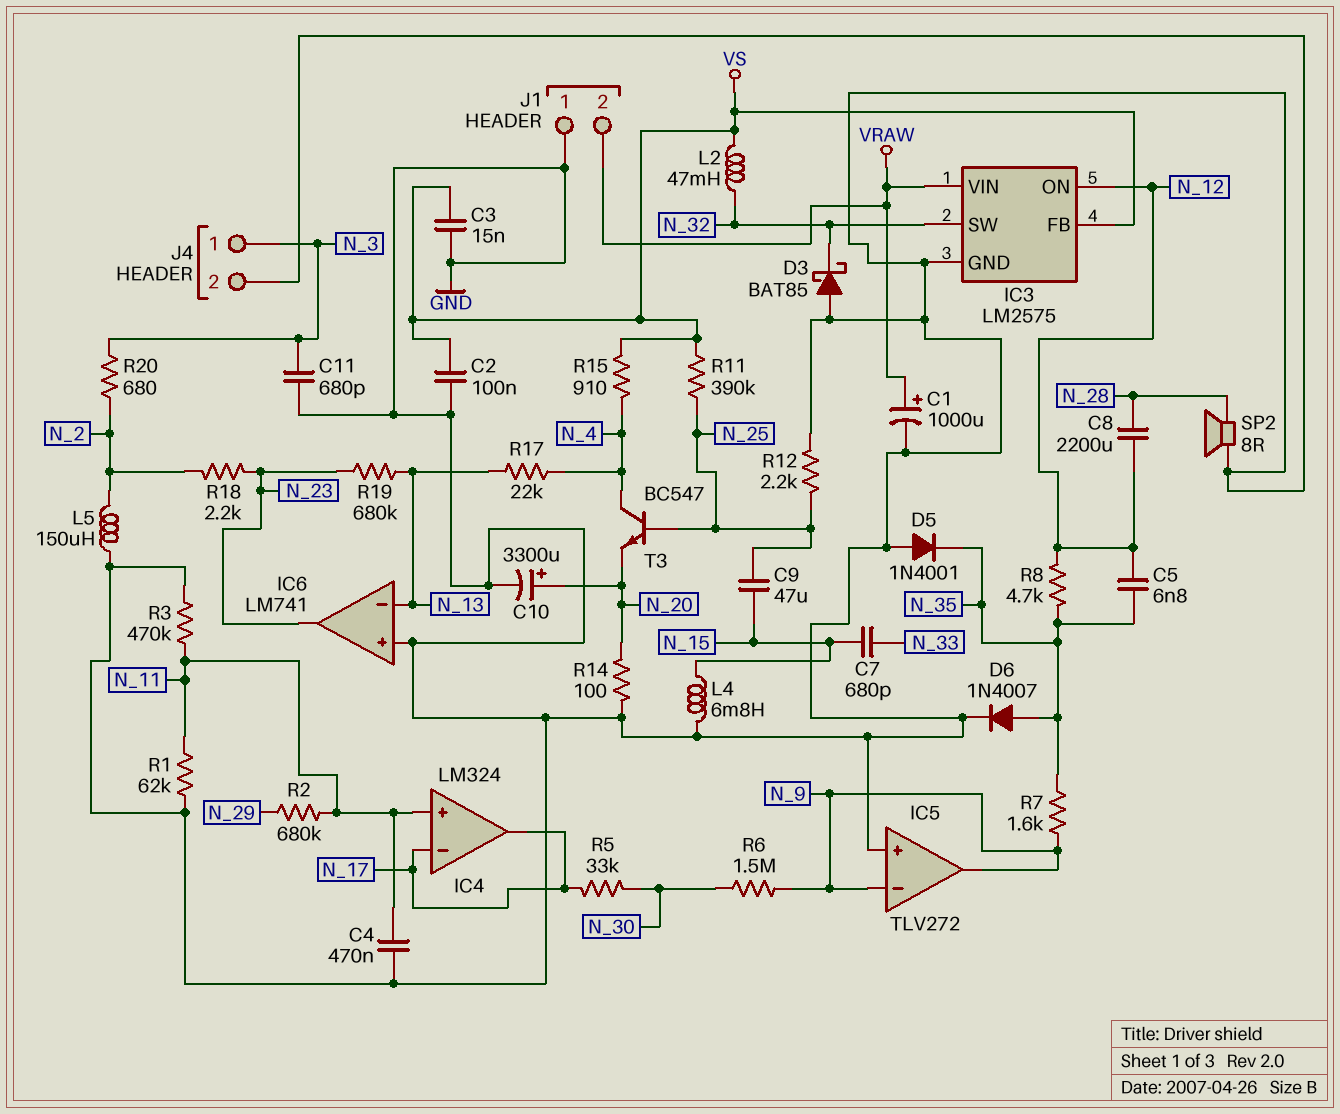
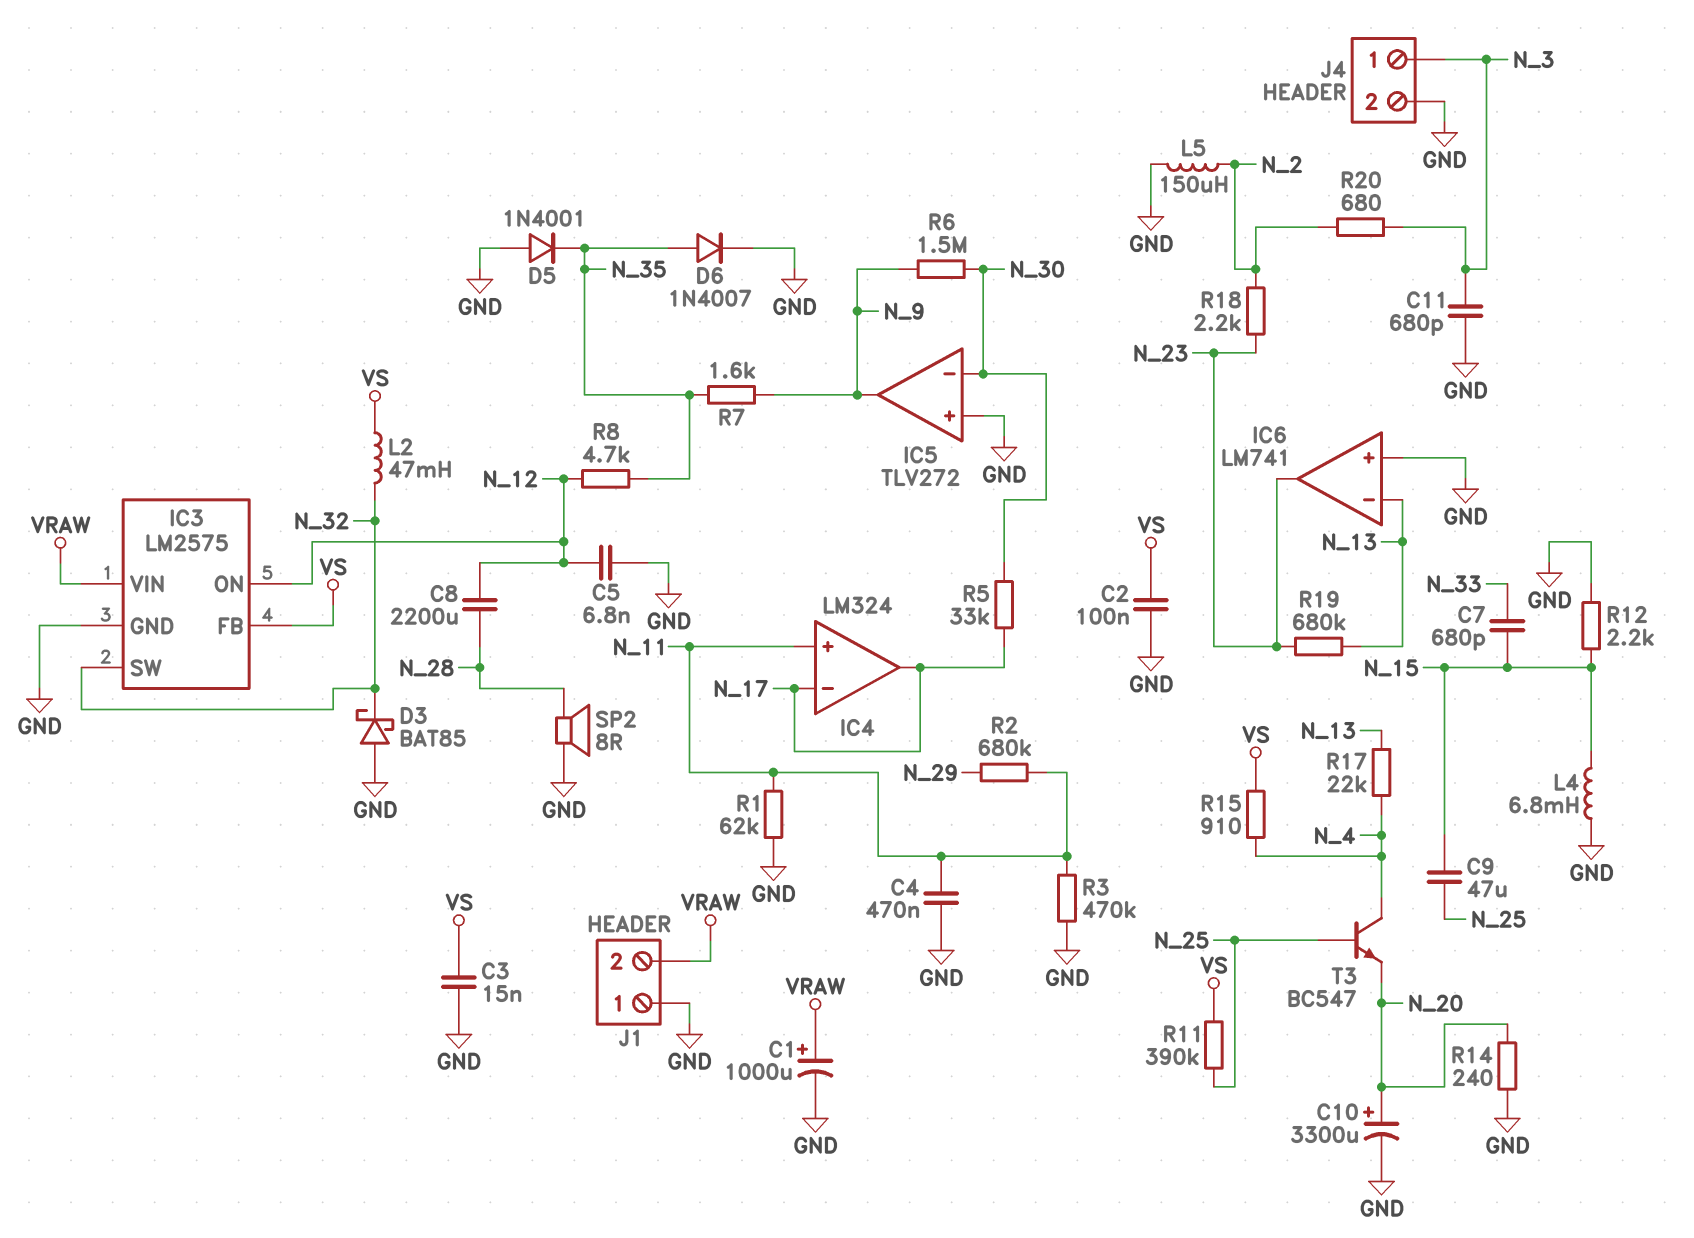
C5: 6.8nF (N_12, N_35) -> 6.8nF (GND, N_12)
IC5 pin in-: N_9 -> N_30
R12: 2.2k (GND, N_25) -> 2.2k (GND, N_15)
R14: 100 (GND, N_20) -> 240 (GND, N_20)

